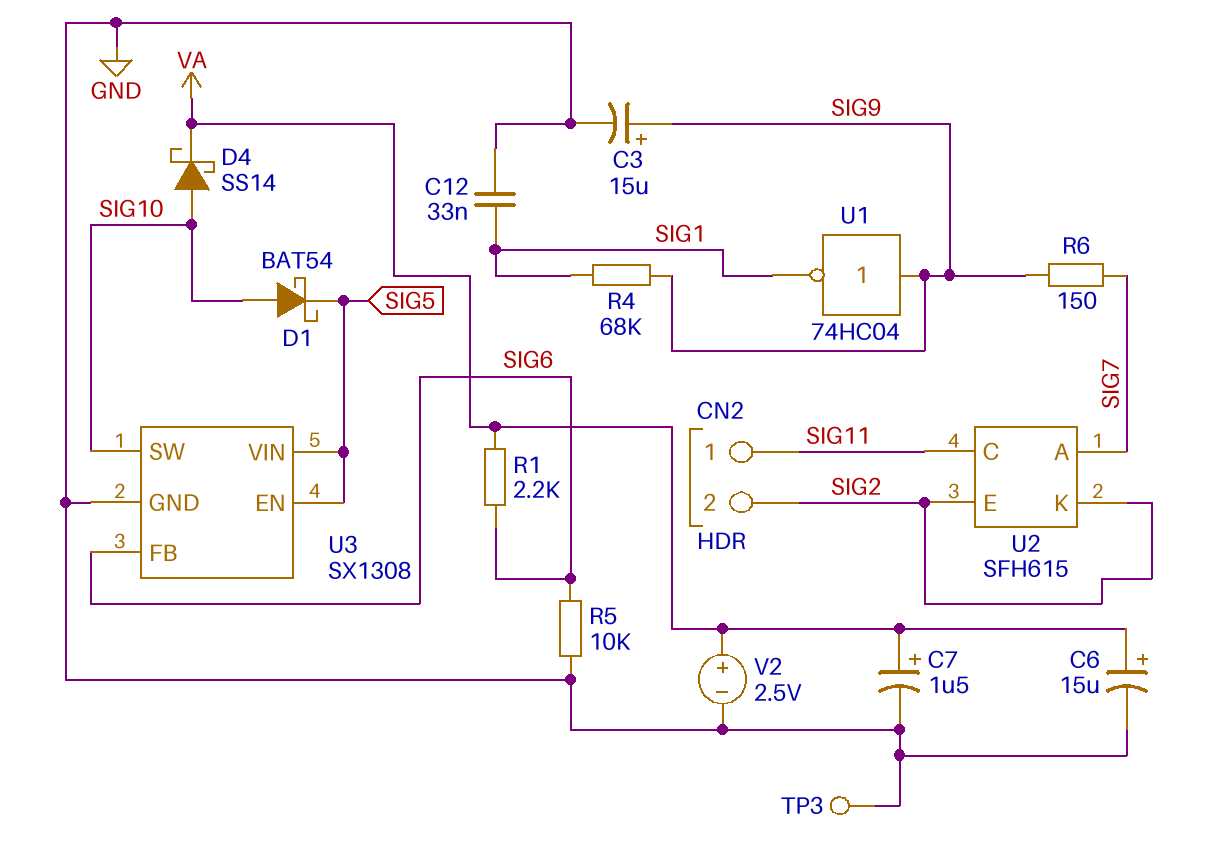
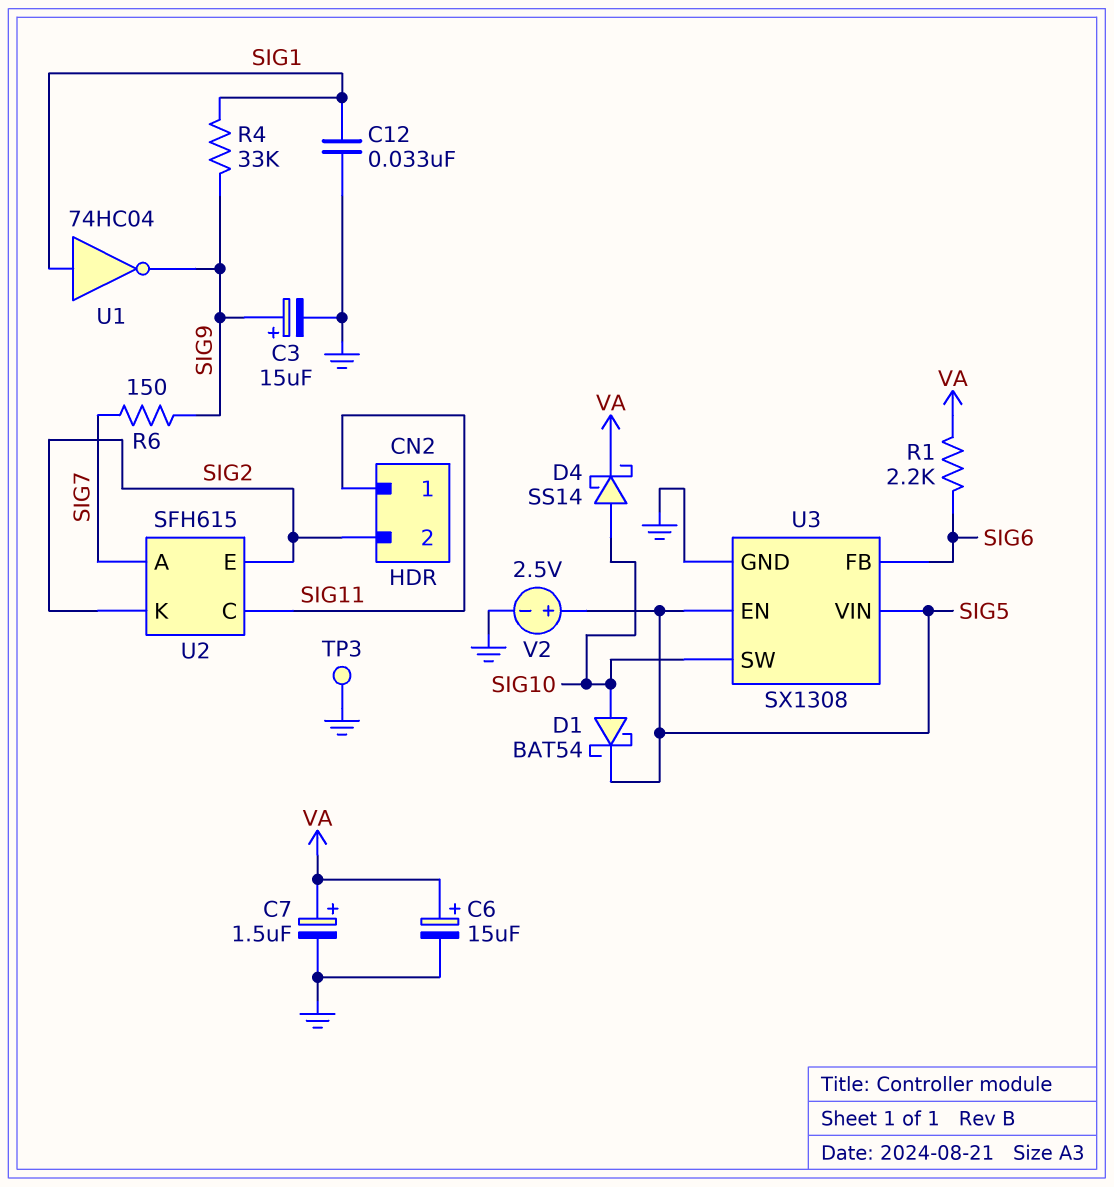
R4: 68k (SIG1, SIG9) -> 33k (SIG1, SIG9)
R5: 10k (GND, SIG6) -> none
U1: NOT 74HC04 (in SIG9, out SIG1) -> NOT 74HC04 (in SIG1, out SIG9)
V2: 2.5V (plus VA, minus GND) -> 2.5V (plus SIG5, minus GND)

